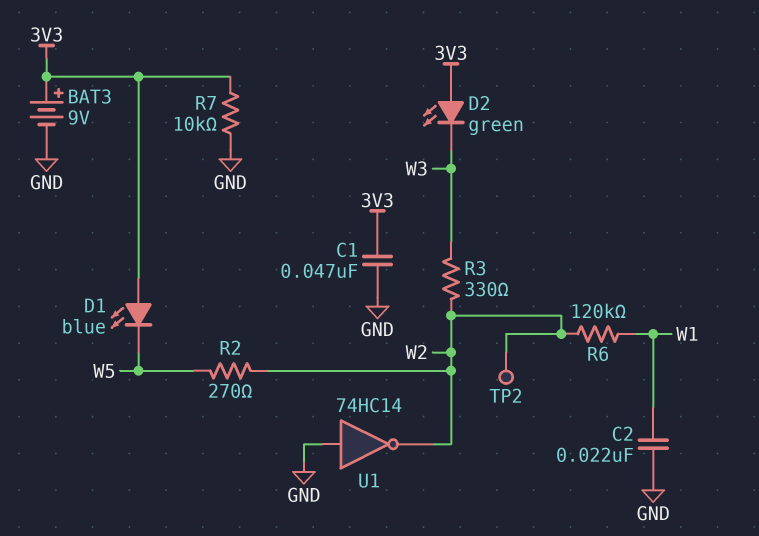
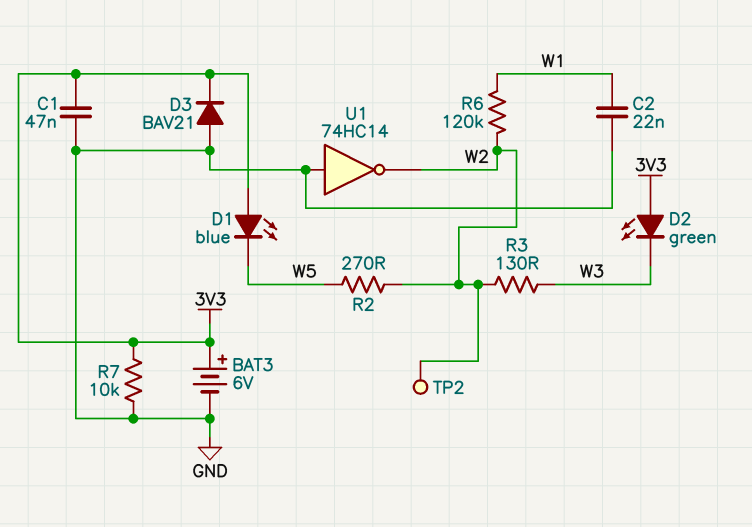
BAT3: 9V (plus 3V3, minus GND) -> 6V (plus 3V3, minus GND)
D3: none -> diode BAV21 (A GND, K 3V3)
R3: 330 (W2, W3) -> 130 (W2, W3)

